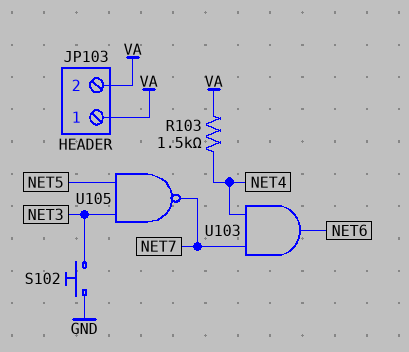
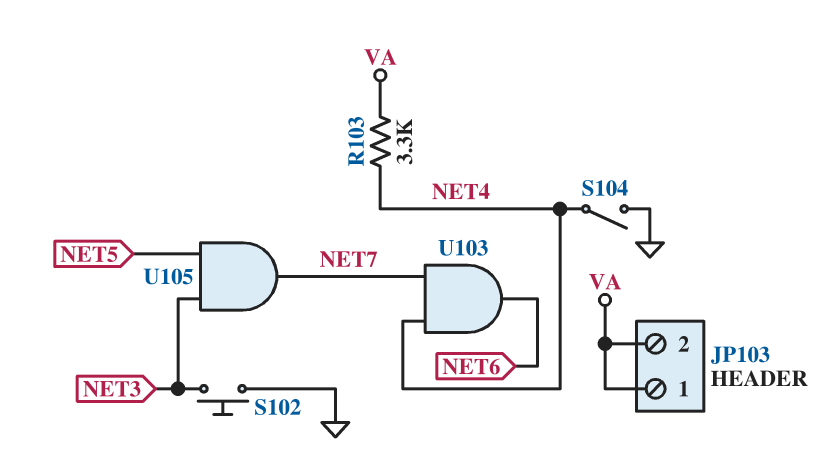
R103: 1.5k (NET4, VA) -> 3.3k (NET4, VA)
S104: none -> switch (GND, NET4)
U105: NAND (in NET3, in NET5, out NET7) -> AND (in NET3, in NET5, out NET7)

